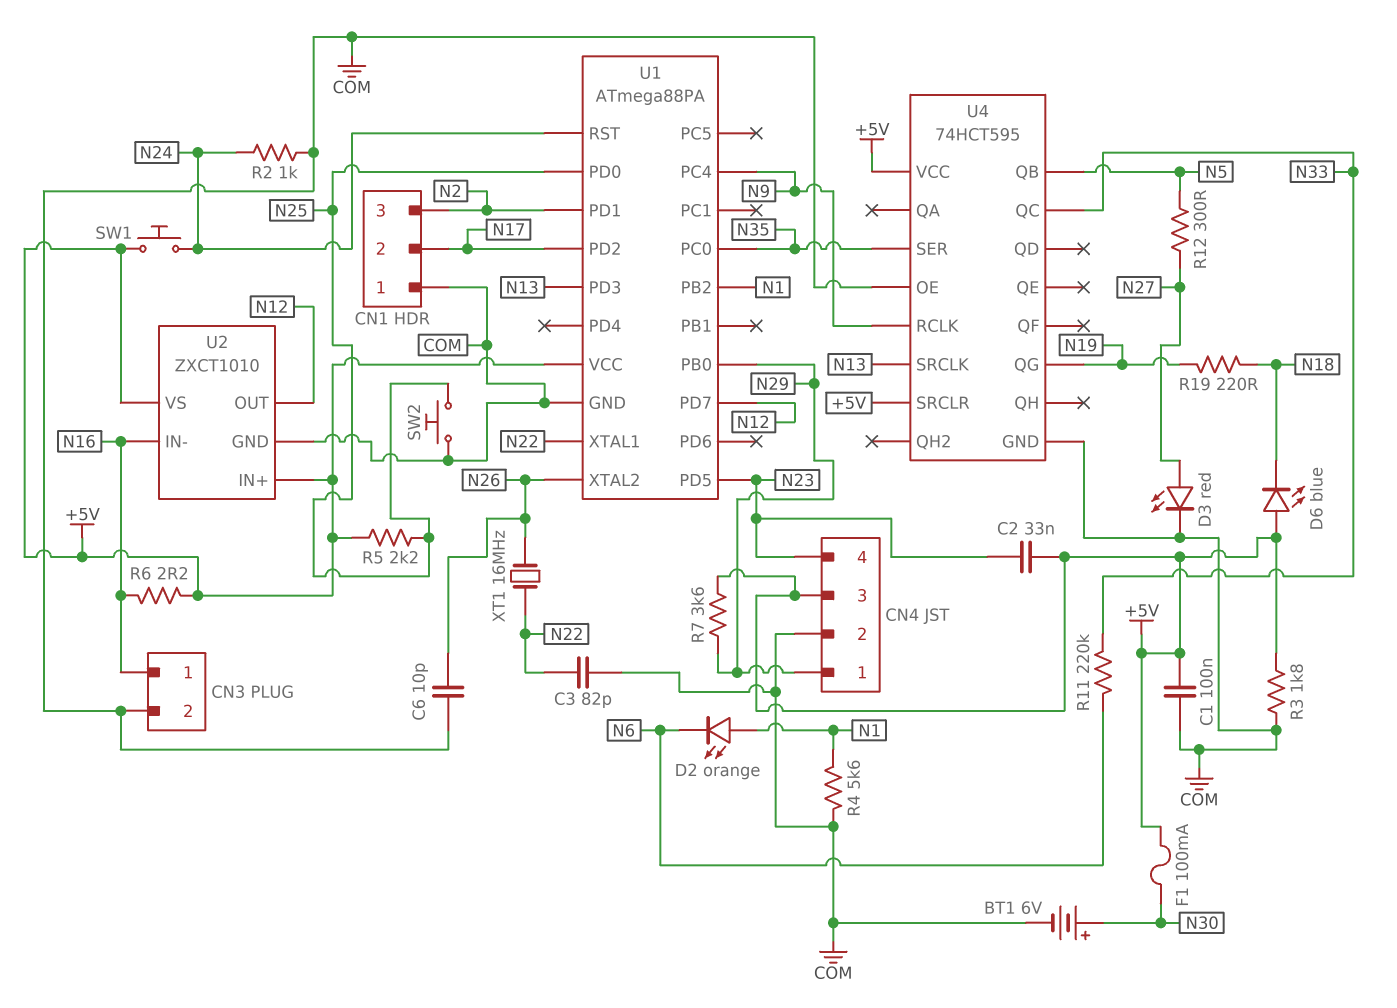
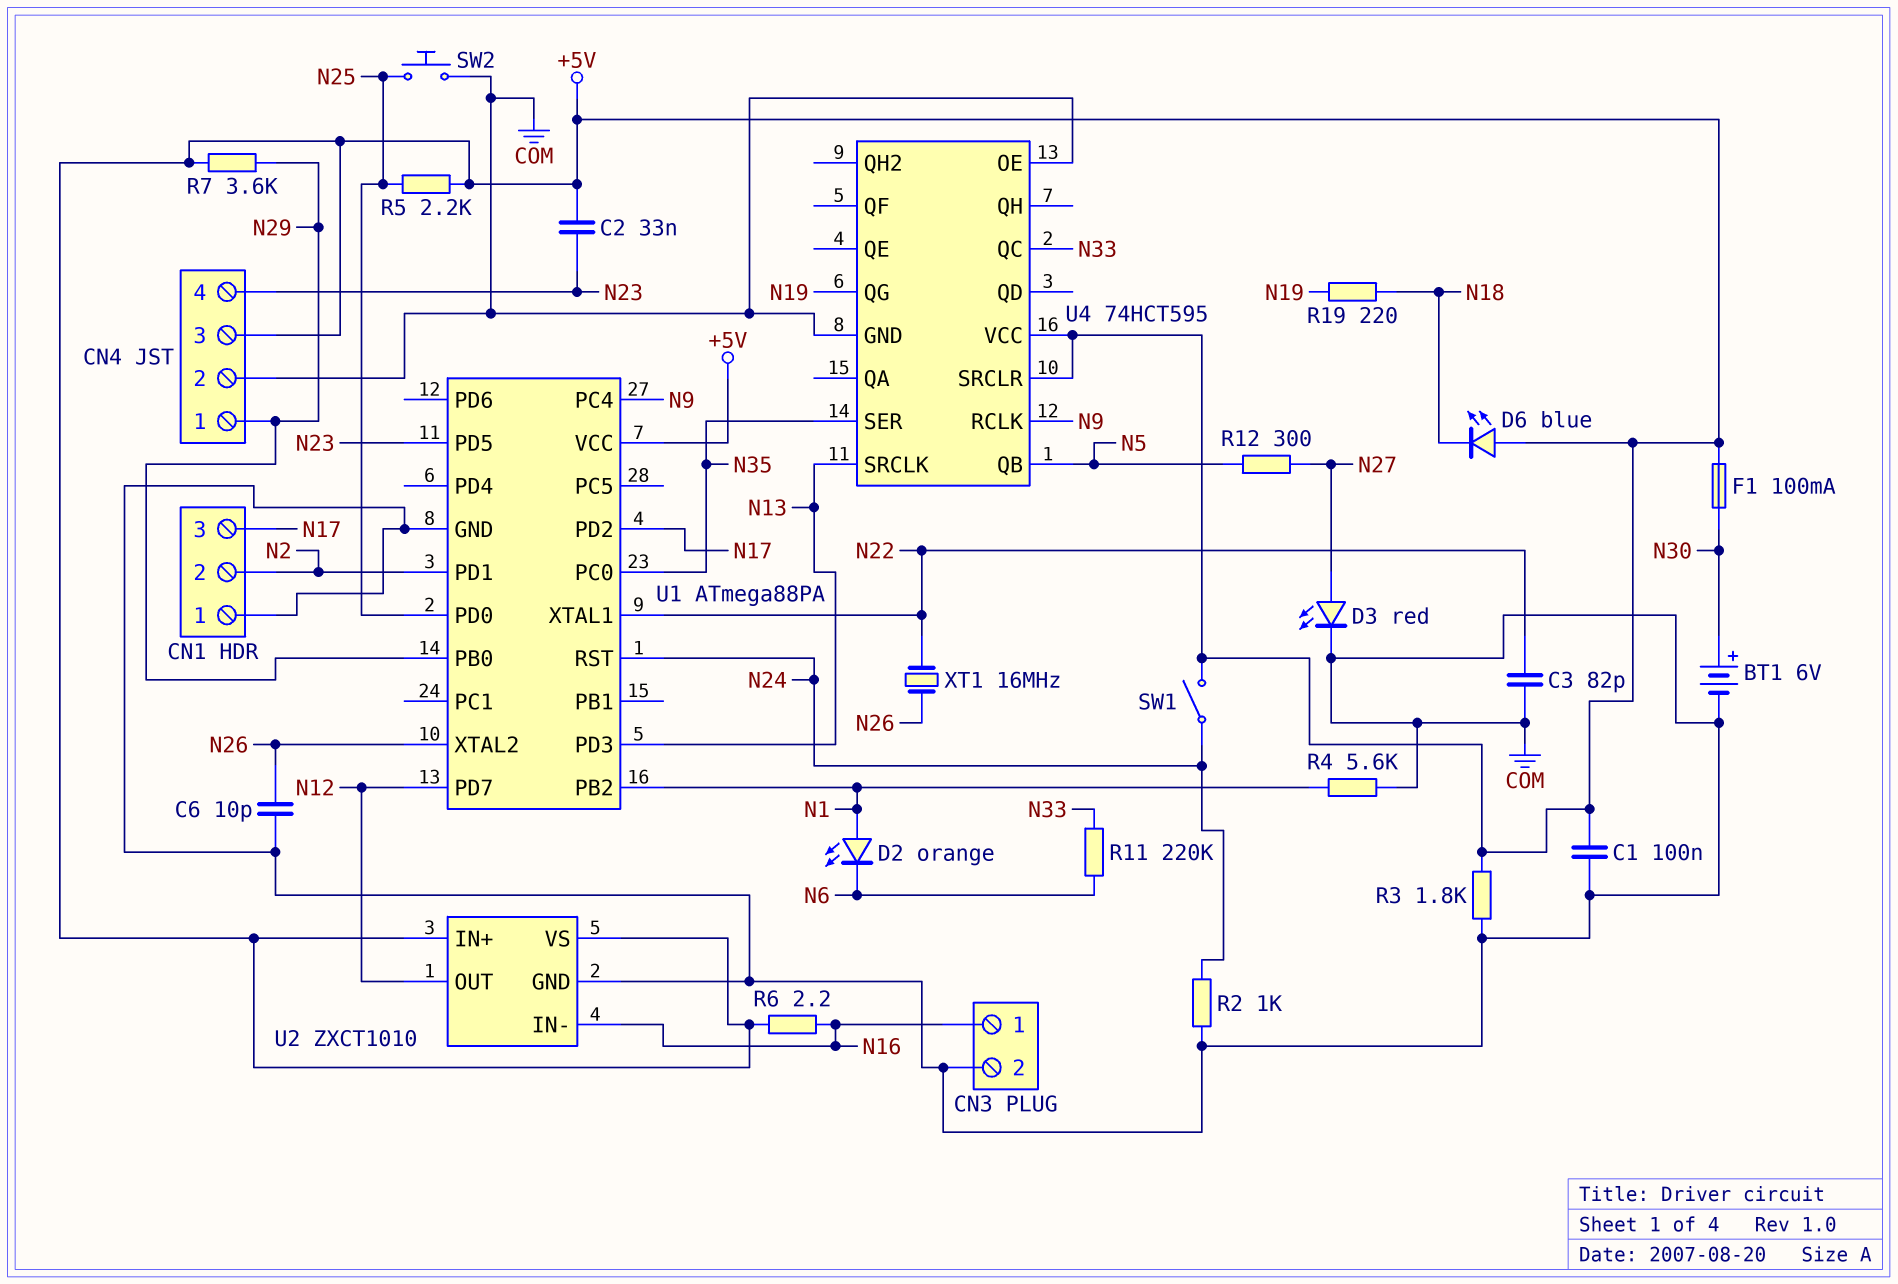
CN1 pin 2: N17 -> N2
CN1 pin 3: N2 -> N17
SW1: button (+5V, N24) -> switch (+5V, N24)

